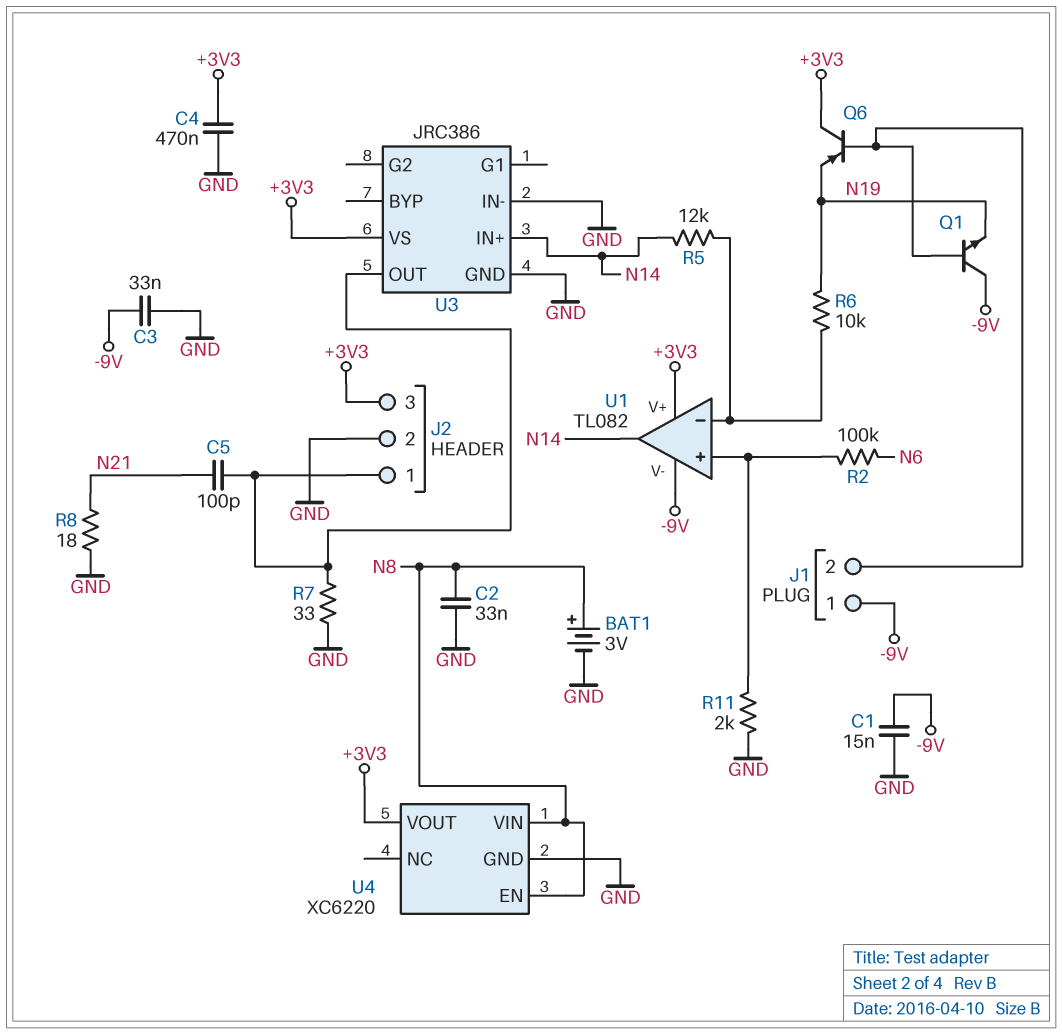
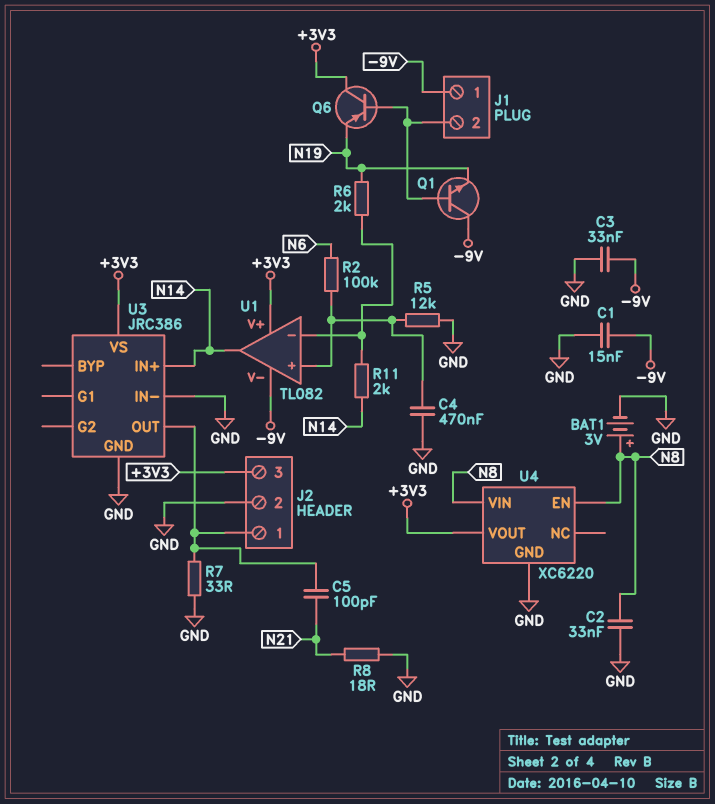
C4: 470nF (+3V3, GND) -> 470nF (GND, U1/in+)
R5: 12k (N14, U1/in-) -> 12k (GND, U1/in+)
R6: 10k (N19, U1/in-) -> 2k (N19, U1/in-)
R11: 2k (GND, U1/in+) -> 2k (N14, U1/in-)

